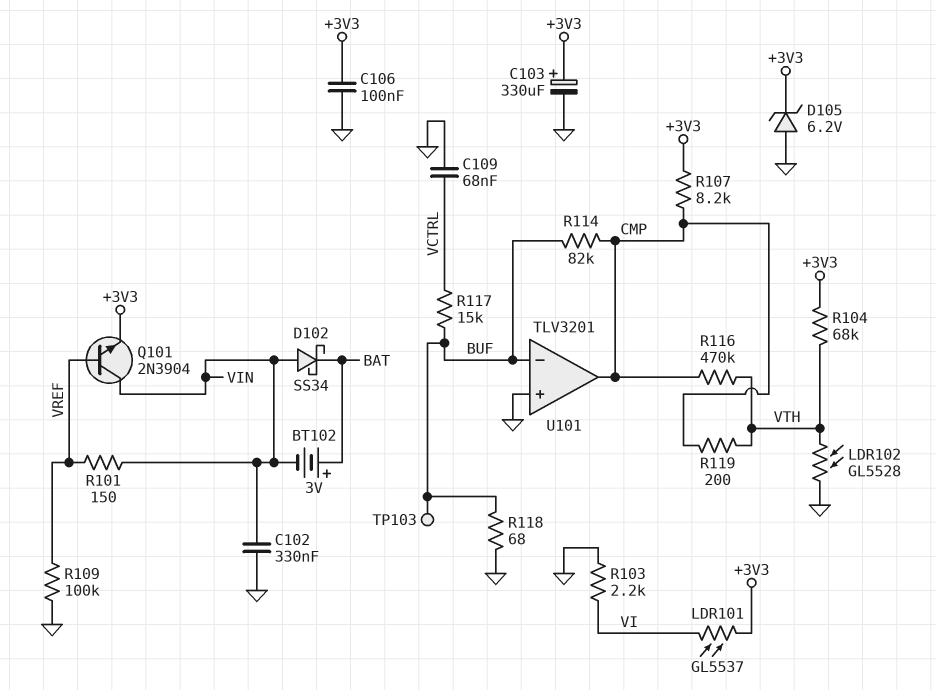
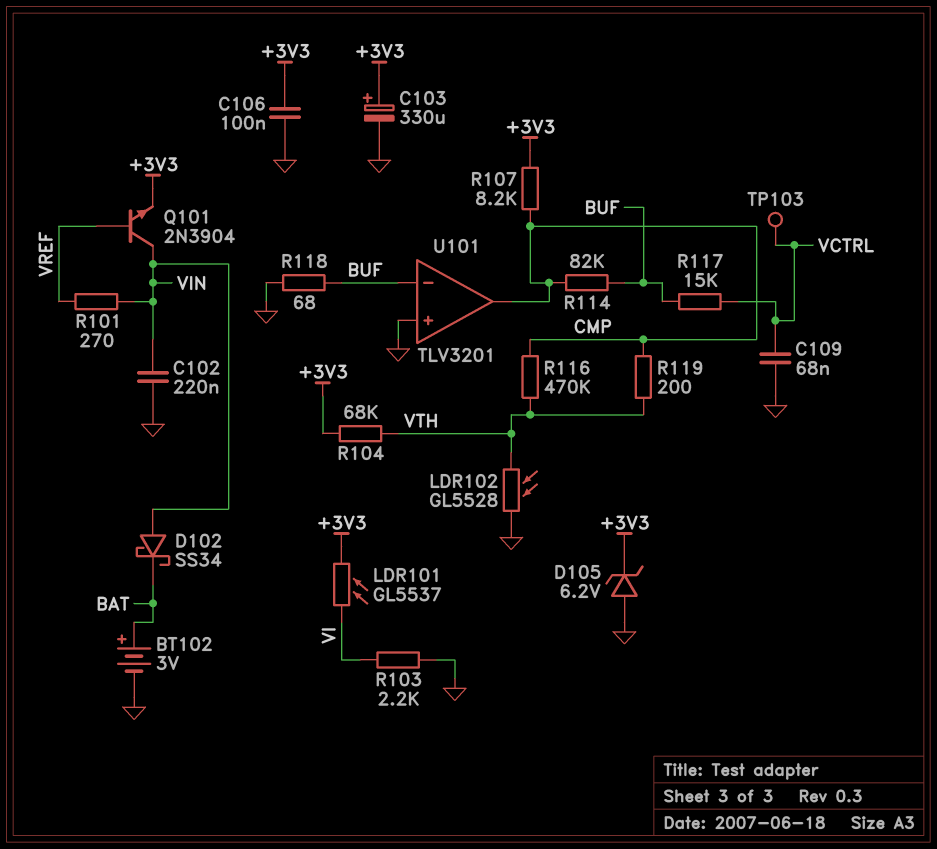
BT102: 3V (plus BAT, minus VIN) -> 3V (plus BAT, minus GND)
C102: 330nF (GND, VIN) -> 220nF (GND, VIN)
R101: 150 (VIN, VREF) -> 270 (VIN, VREF)
R109: 100k (GND, VREF) -> none
TP103: test point (BUF) -> test point (VCTRL)

